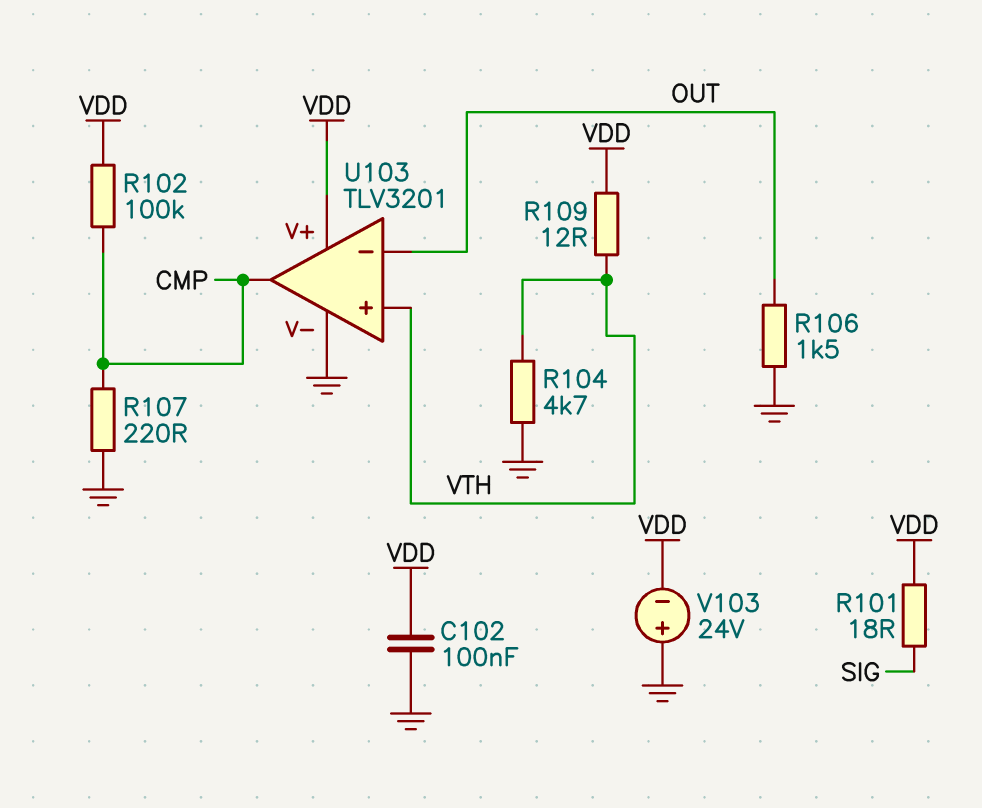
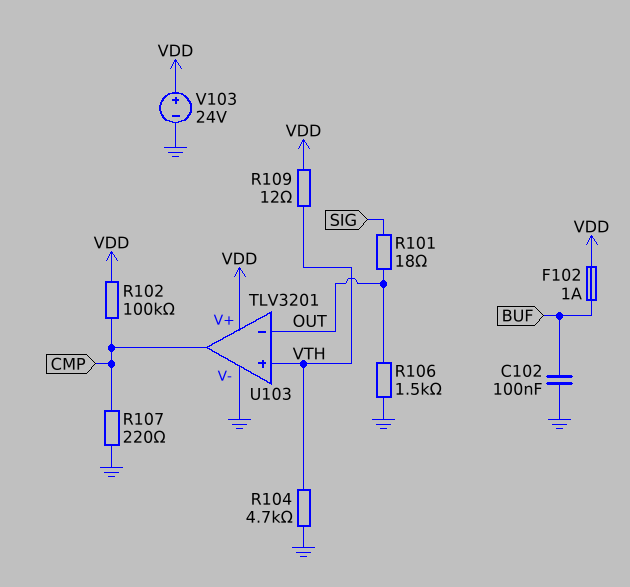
C102: 100nF (GND, VDD) -> 100nF (BUF, GND)
F102: none -> 1A (BUF, VDD)
R101: 18 (SIG, VDD) -> 18 (OUT, SIG)
V103: 24V (plus GND, minus VDD) -> 24V (plus VDD, minus GND)

